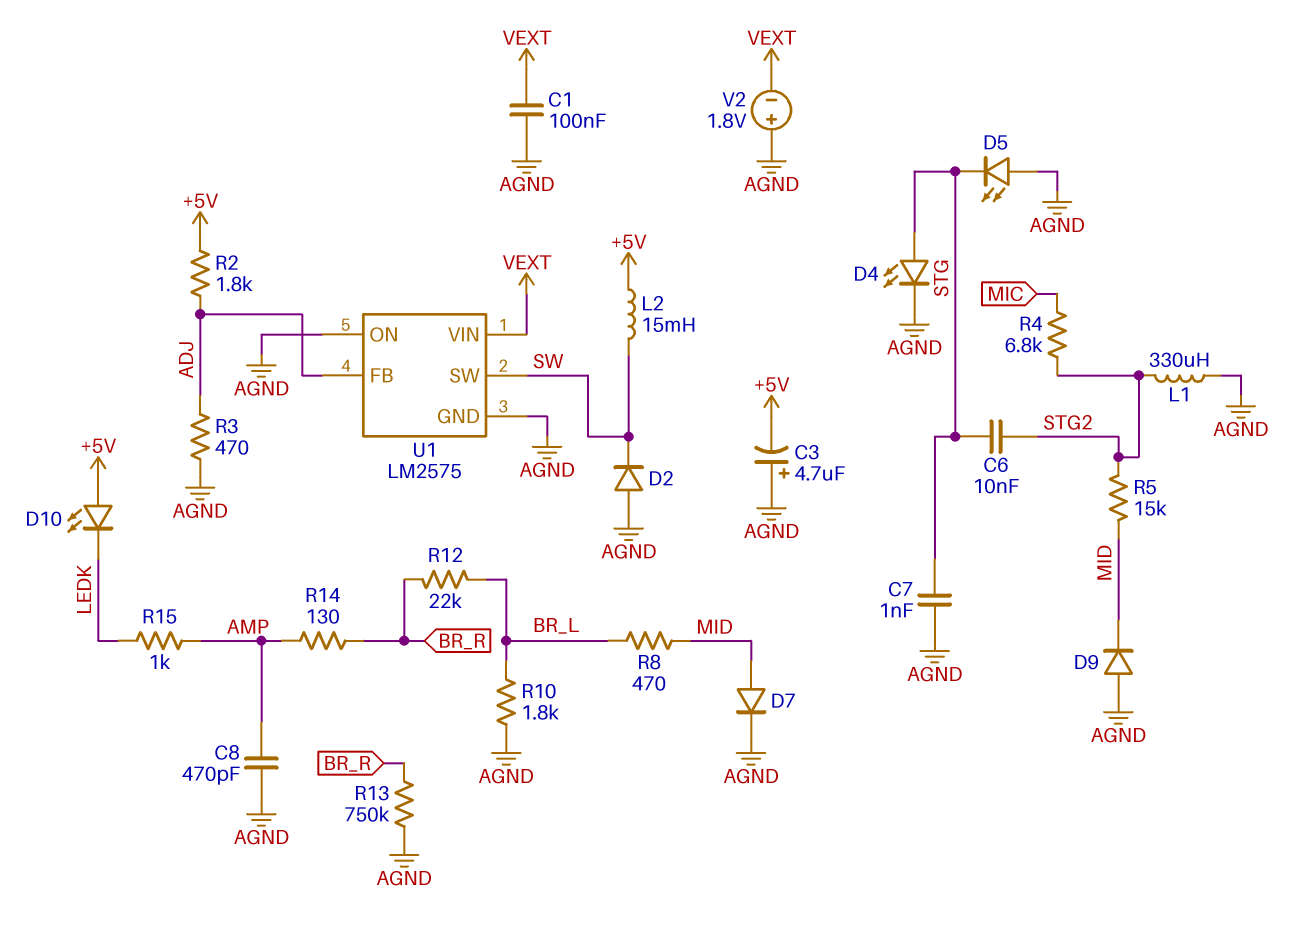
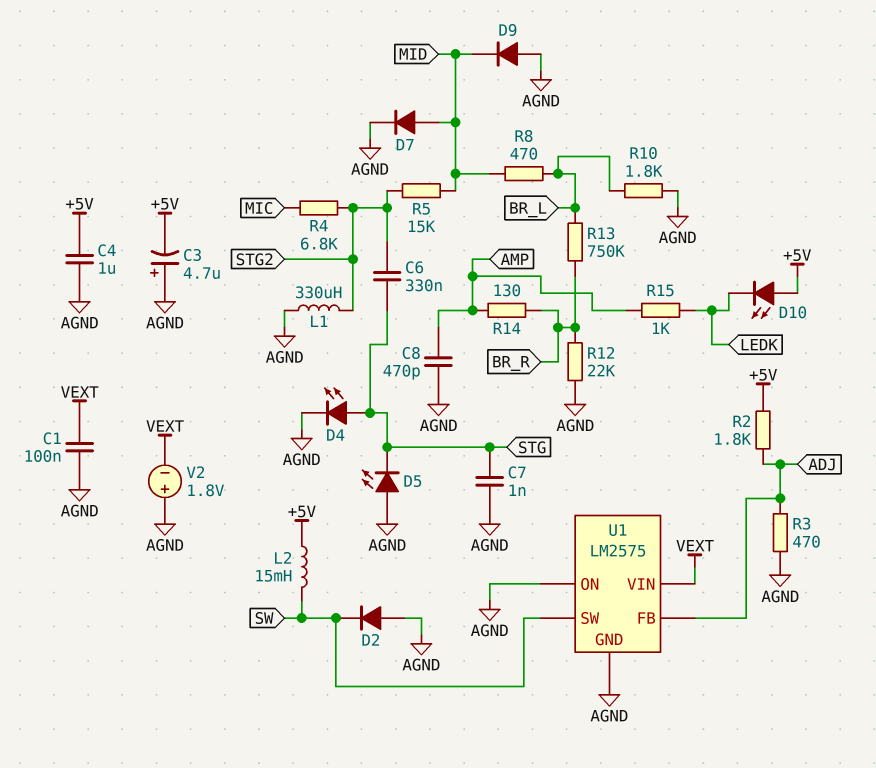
C4: none -> 1uF (+5V, AGND)
C6: 10nF (STG, STG2) -> 330nF (STG, STG2)
R12: 22k (BR_L, BR_R) -> 22k (AGND, BR_R)
R13: 750k (AGND, BR_R) -> 750k (BR_L, BR_R)

